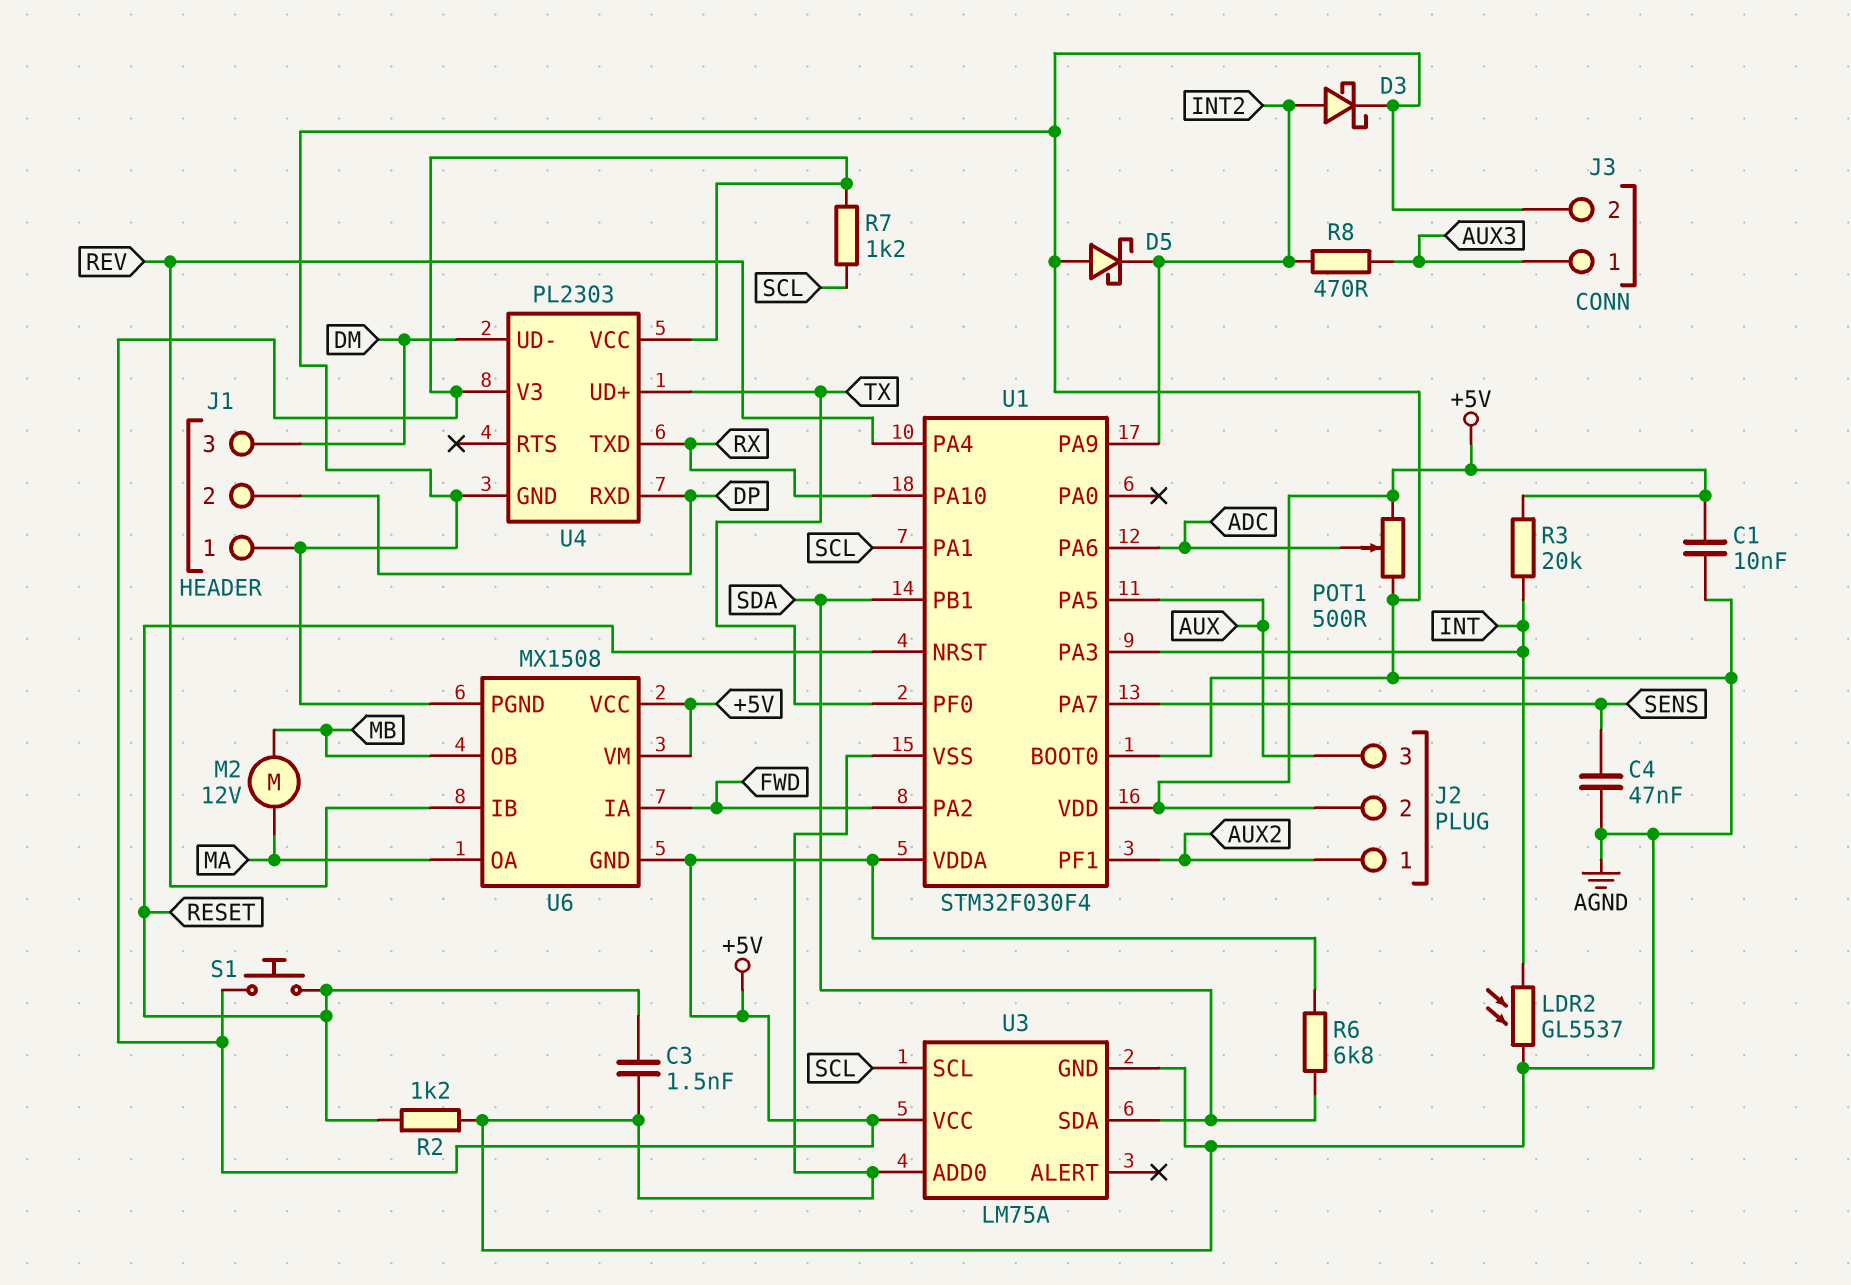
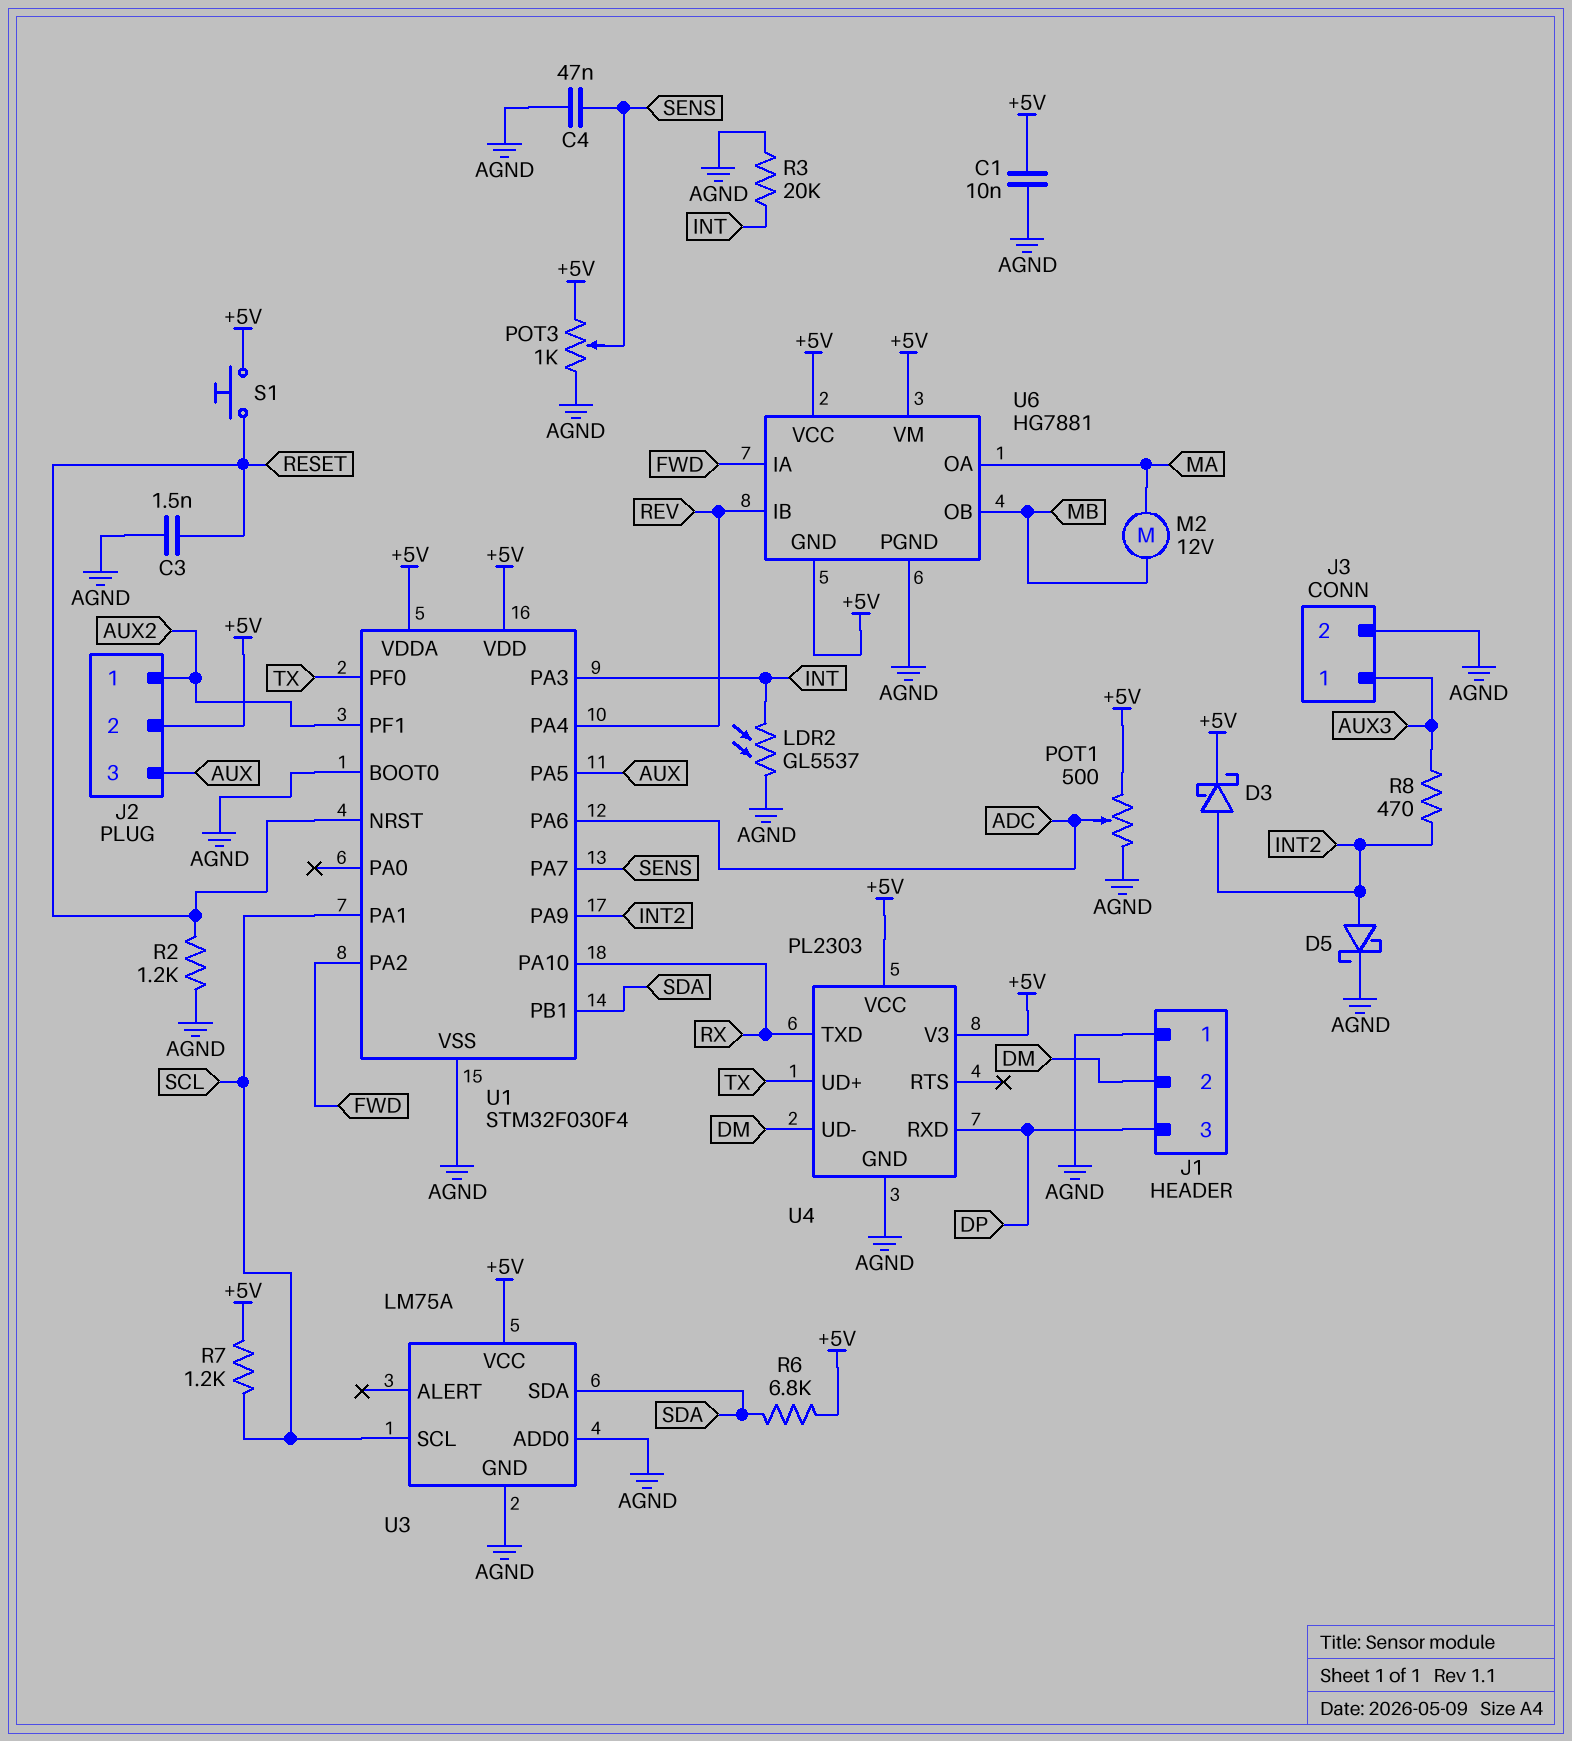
D3: schottky (A INT2, K AGND) -> schottky (A INT2, K +5V)
D5: schottky (A AGND, K INT2) -> schottky (A INT2, K AGND)
J1 pin 2: DP -> DM
J1 pin 3: DM -> DP
POT3: none -> 1k (+5V, AGND, wiper SENS)
R3: 20k (+5V, INT) -> 20k (AGND, INT)
U6: MX1508 -> HG7881

